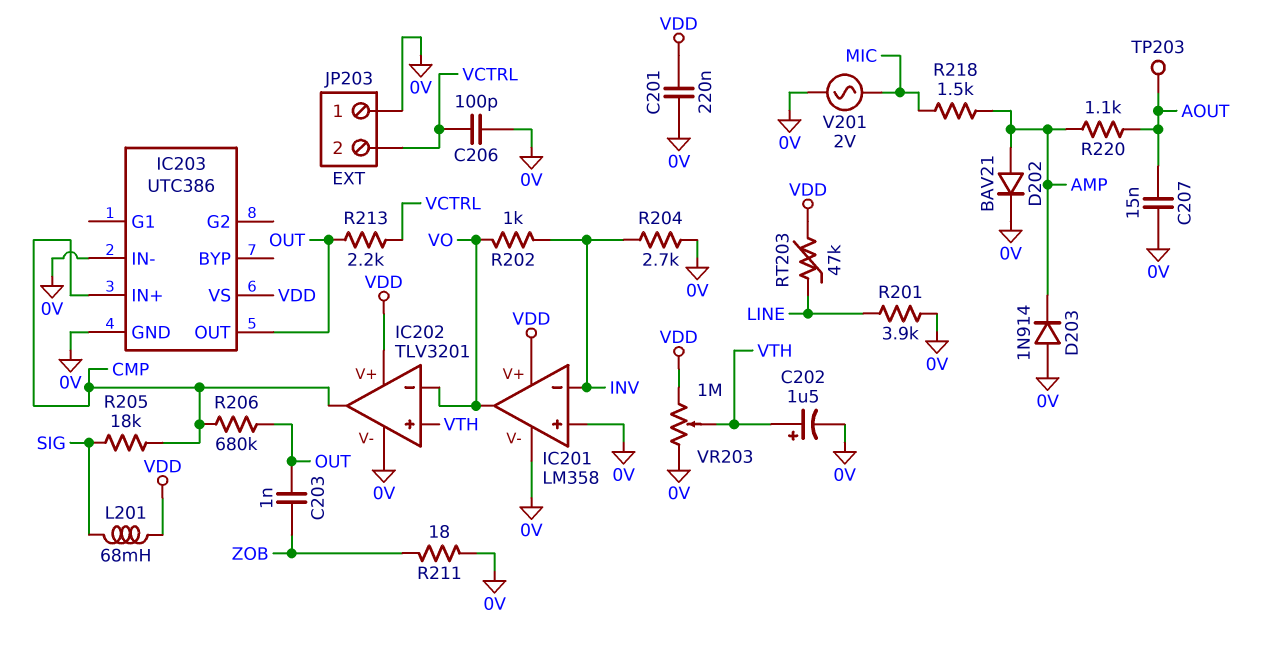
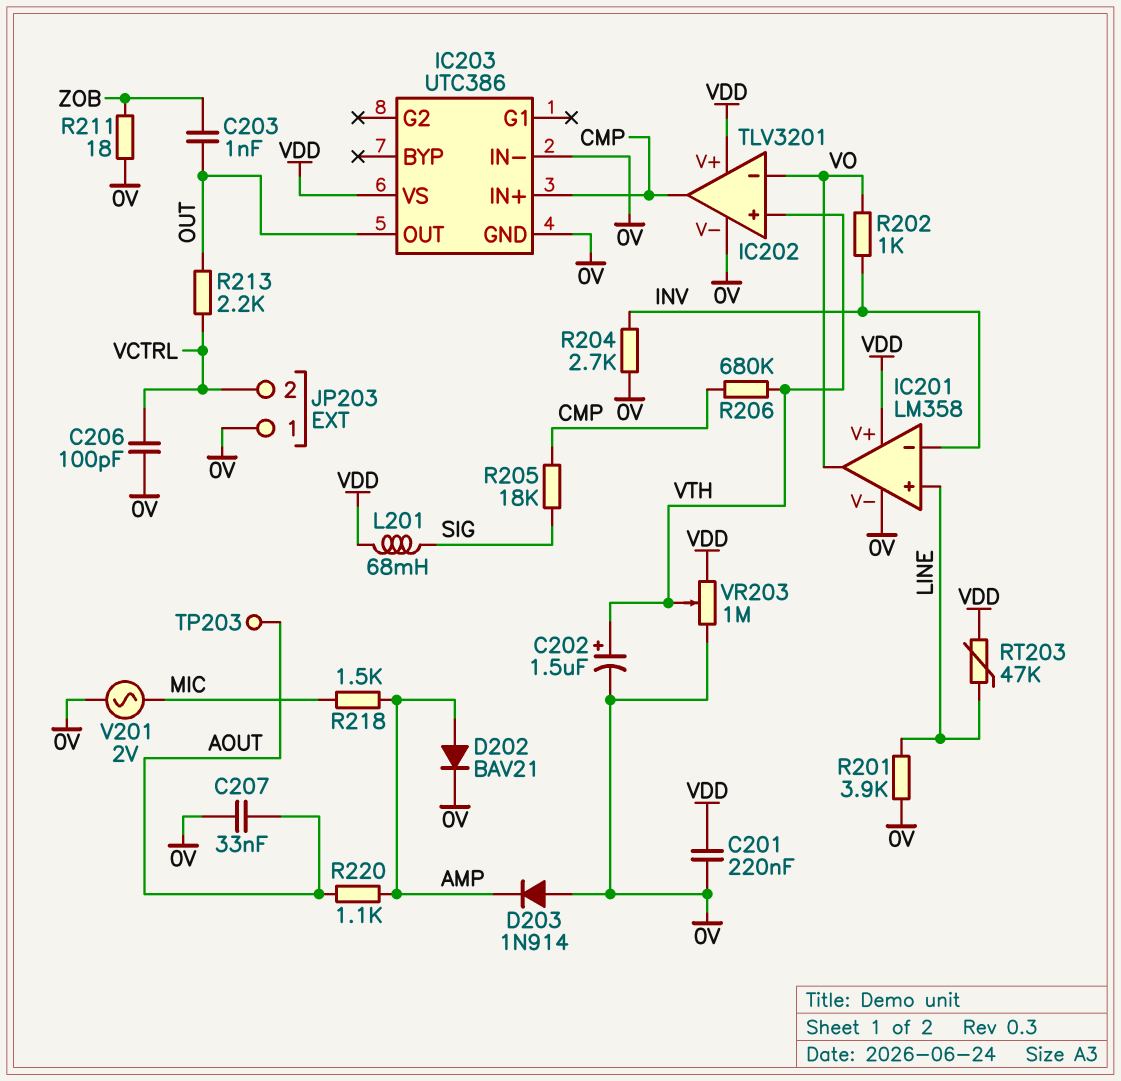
C207: 15nF (0V, AOUT) -> 33nF (0V, AOUT)
IC201 pin in+: 0V -> LINE
R206: 680k (CMP, OUT) -> 680k (CMP, VTH)

